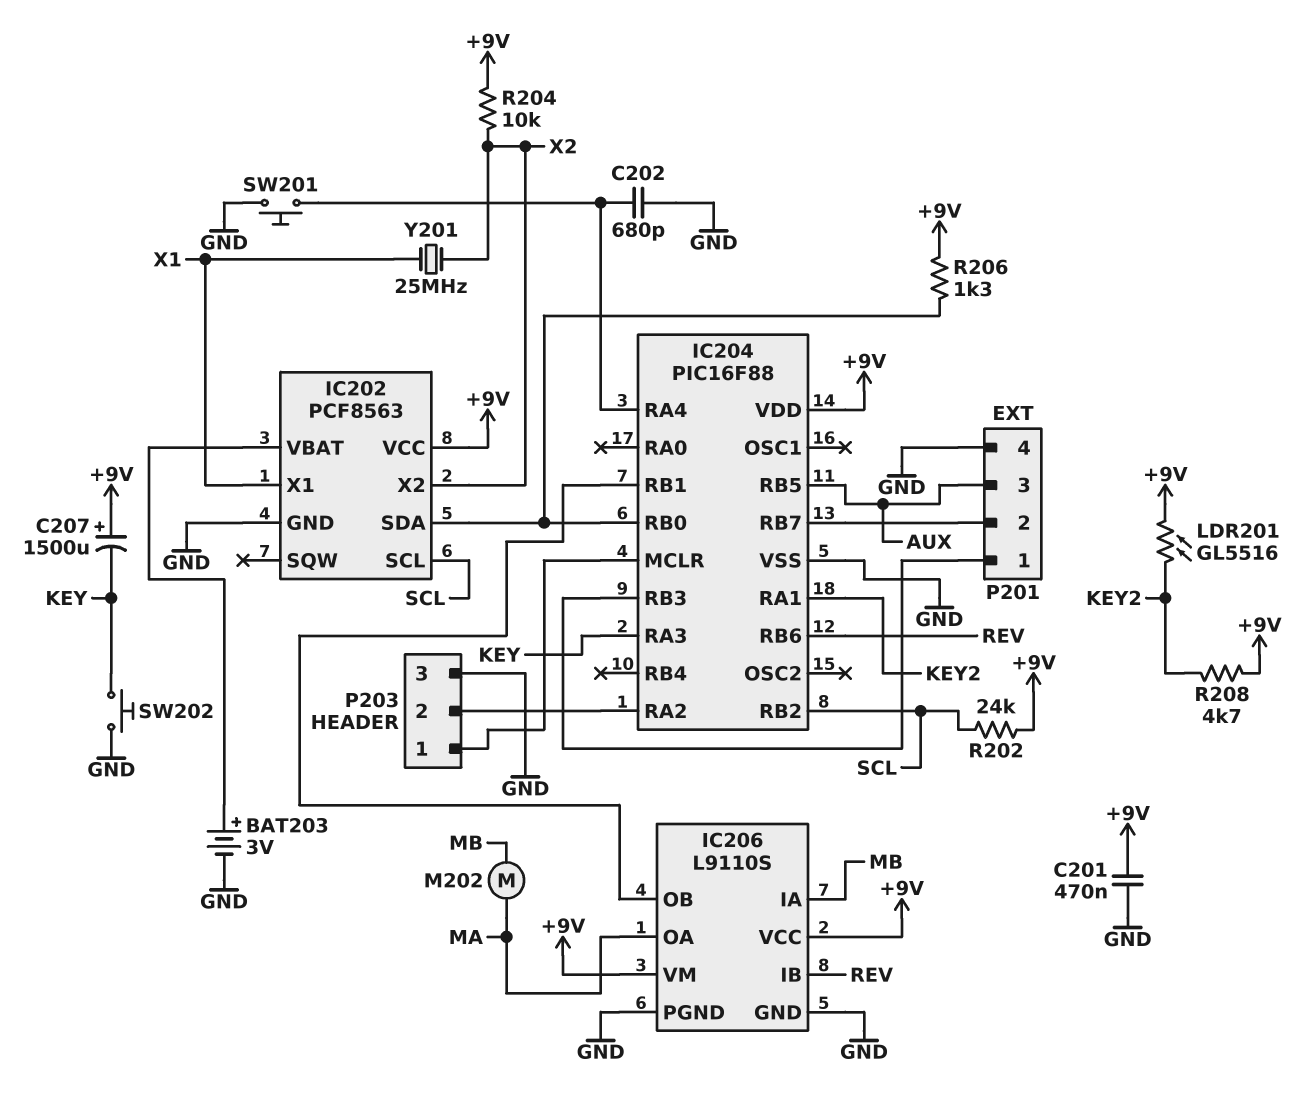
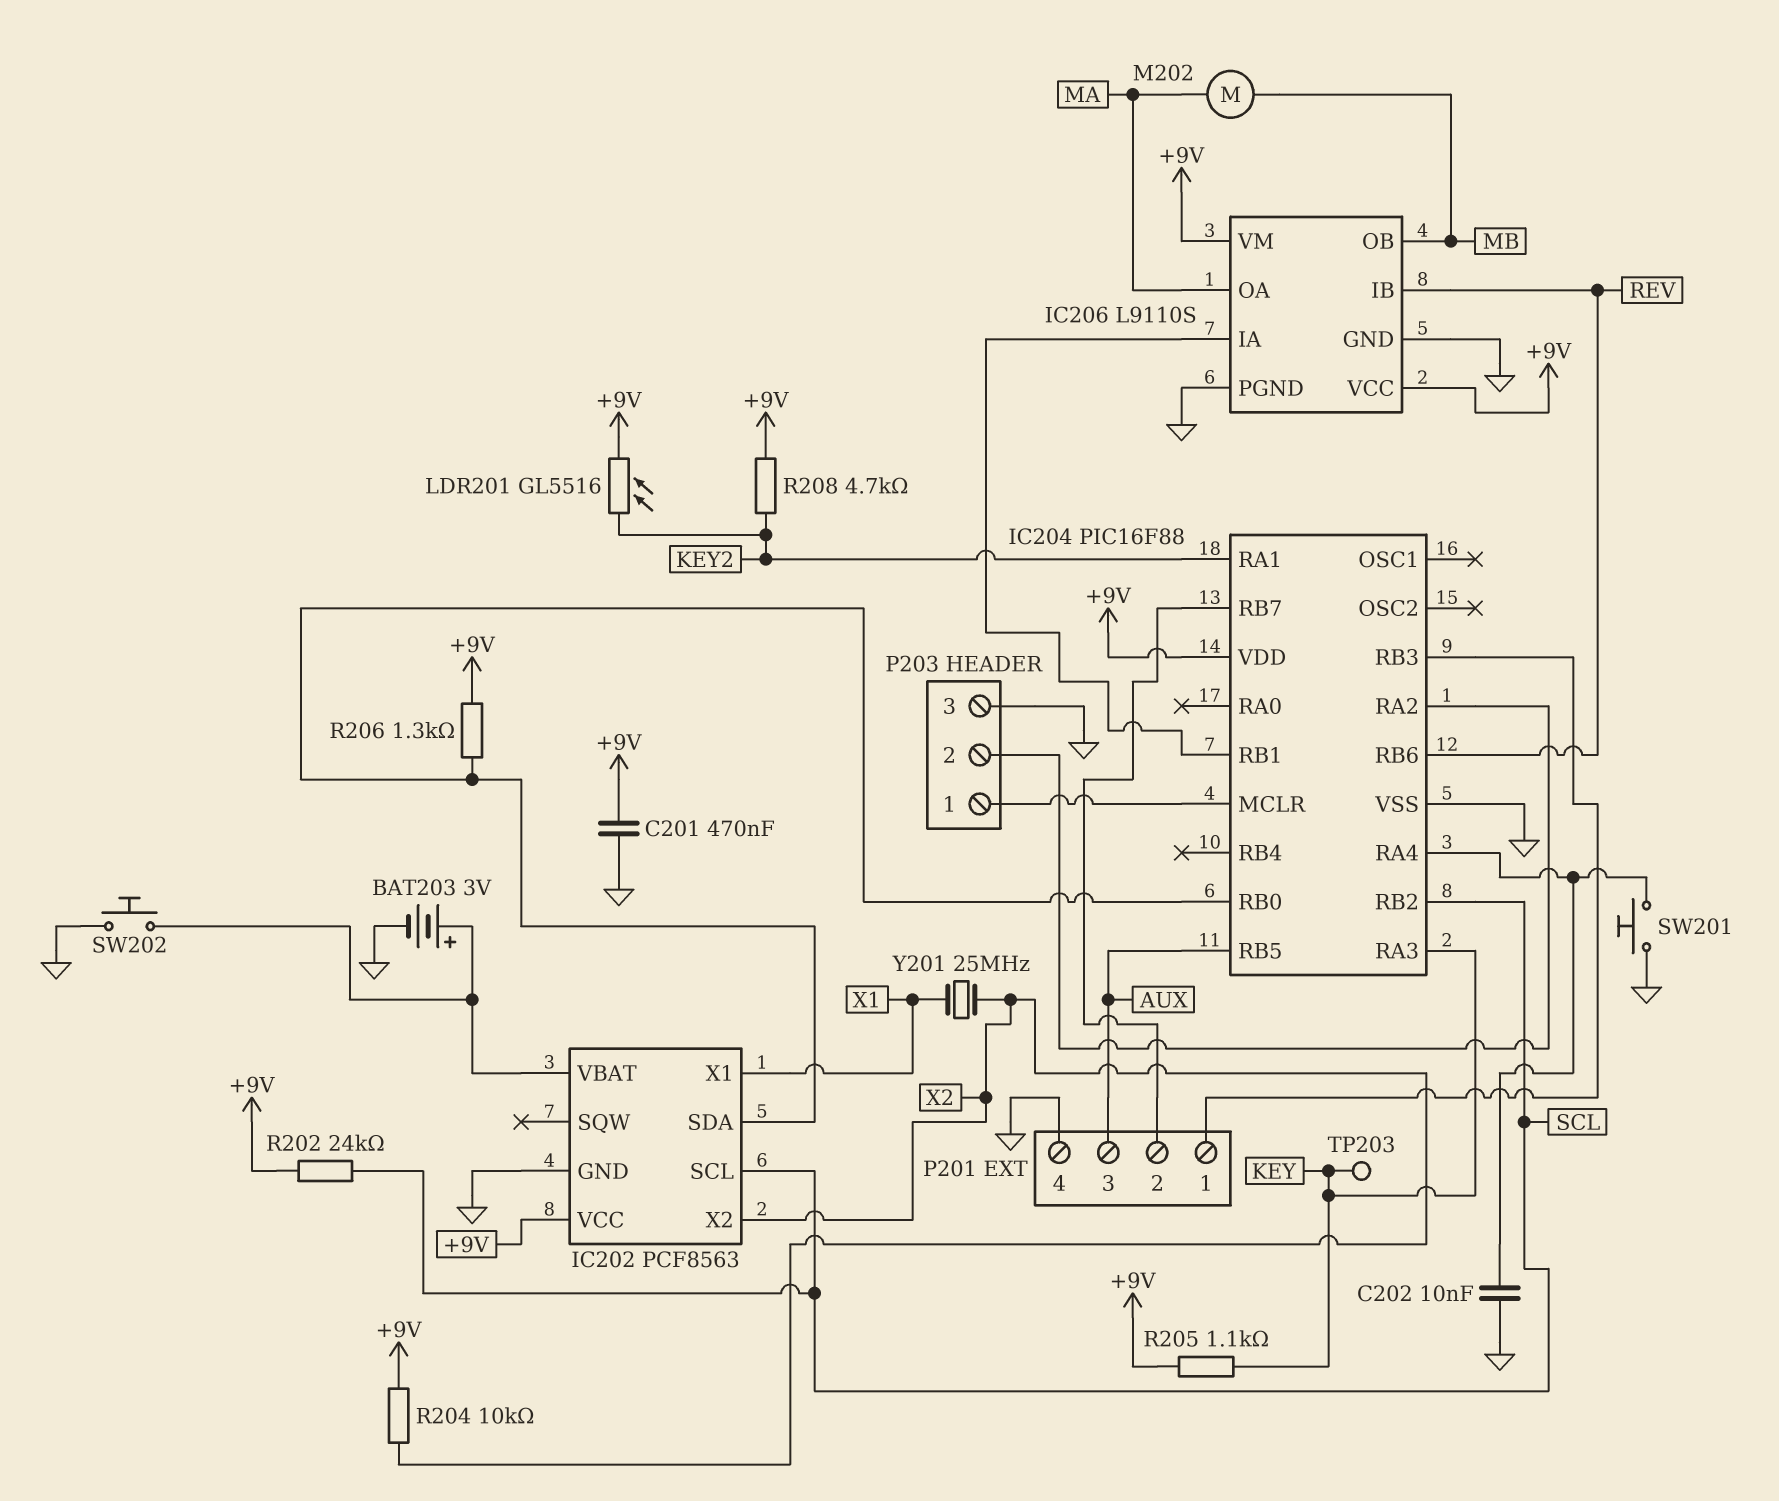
C202: 680pF (GND, IC204/RA4) -> 10nF (GND, IC204/RA4)
C207: 1500uF (plus +9V, minus KEY) -> none
IC206 pin IA: MB -> IC204/RB1
IC206 pin OB: IC204/RB1 -> MB
R205: none -> 1.1k (+9V, KEY)
SW202: button (GND, KEY) -> button (GND, IC202/VBAT)
TP203: none -> test point (KEY)

